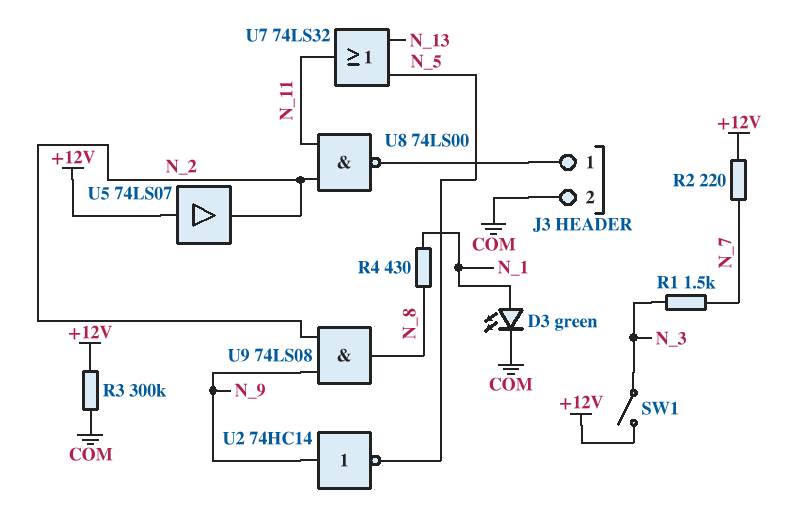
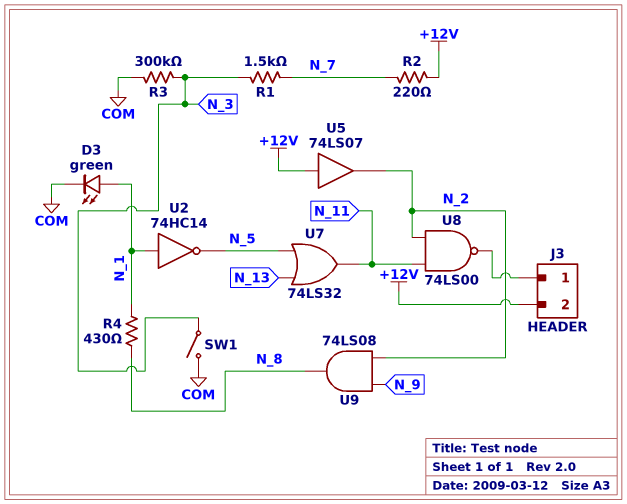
J3 pin 2: COM -> +12V
R3: 300k (+12V, COM) -> 300k (COM, N_3)
SW1: switch (+12V, N_3) -> switch (COM, N_3)
U2: NOT 74HC14 (in N_9, out N_5) -> NOT 74HC14 (in N_1, out N_5)

